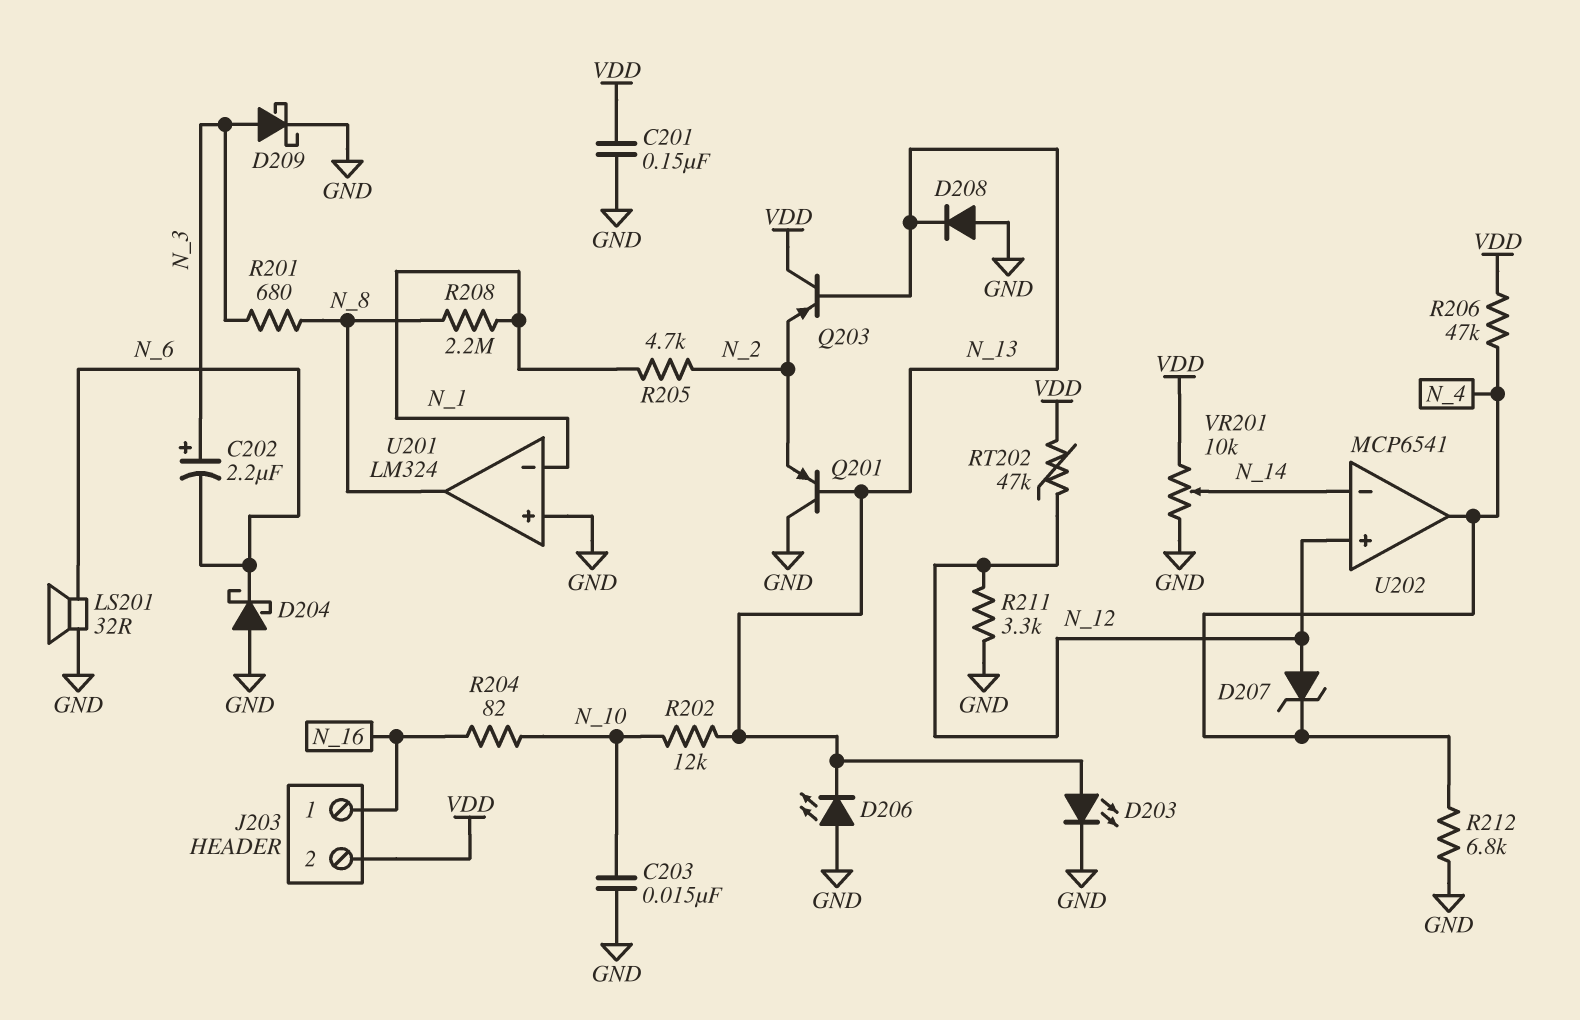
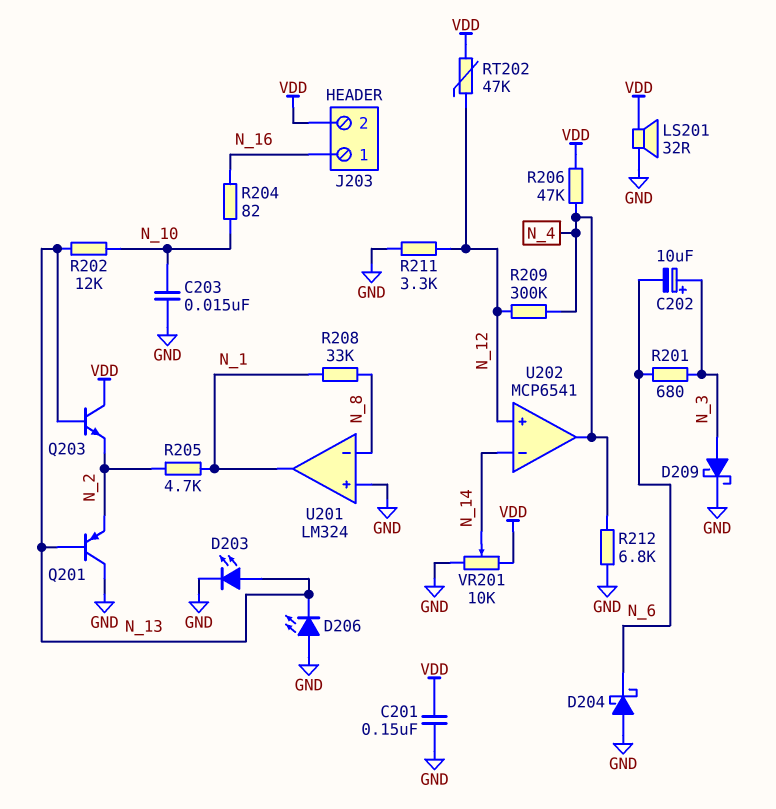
C202: 2.2uF (plus N_3, minus N_6) -> 10uF (plus N_3, minus N_6)
D207: zener (A N_12, K N_4) -> none
D208: diode (A GND, K N_13) -> none
LS201: speaker 32R (GND, N_6) -> speaker 32R (GND, VDD)
Q203: PNP (B N_13, C VDD, E N_2) -> NPN (B N_13, C VDD, E N_2)
R201: 680 (N_3, N_8) -> 680 (N_3, N_6)
R208: 2.2M (N_1, N_8) -> 33k (N_1, N_8)
R209: none -> 300k (N_4, N_12)
U201 pin in-: N_1 -> N_8
U201 pin out: N_8 -> N_1

